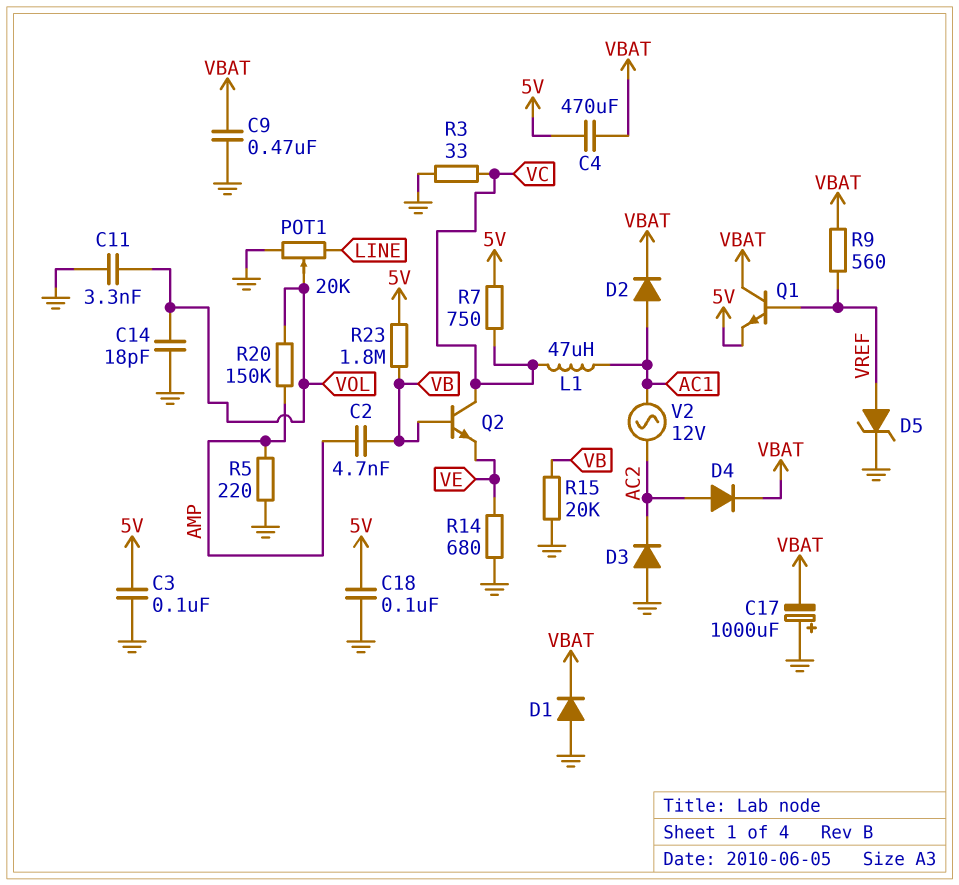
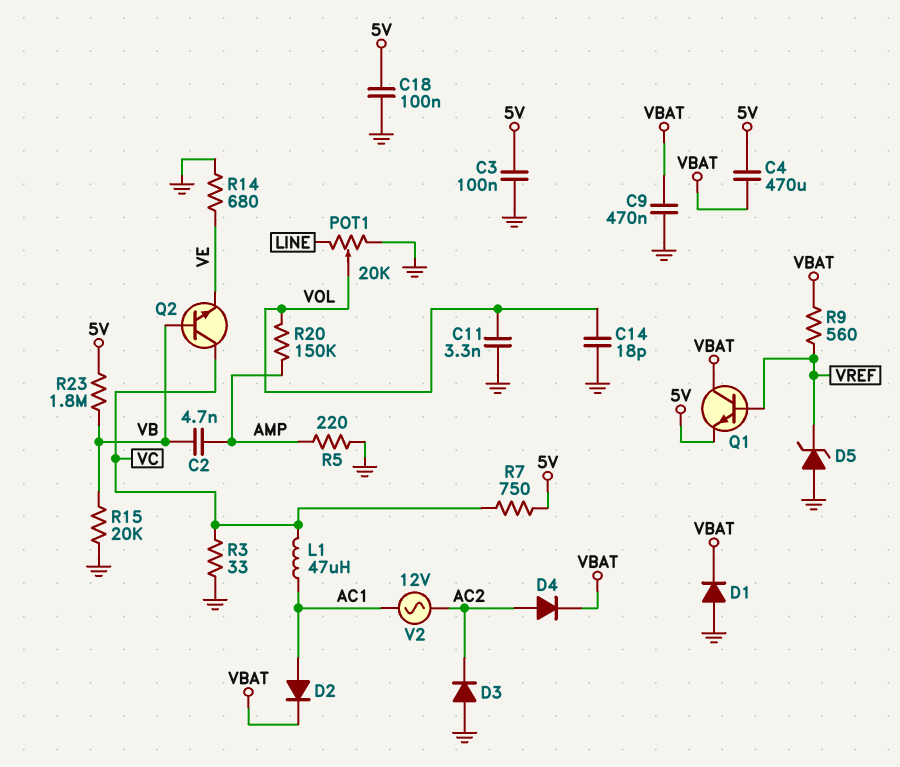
C17: 1000uF (plus GND, minus VBAT) -> none
D5: zener (A VREF, K GND) -> zener (A GND, K VREF)

